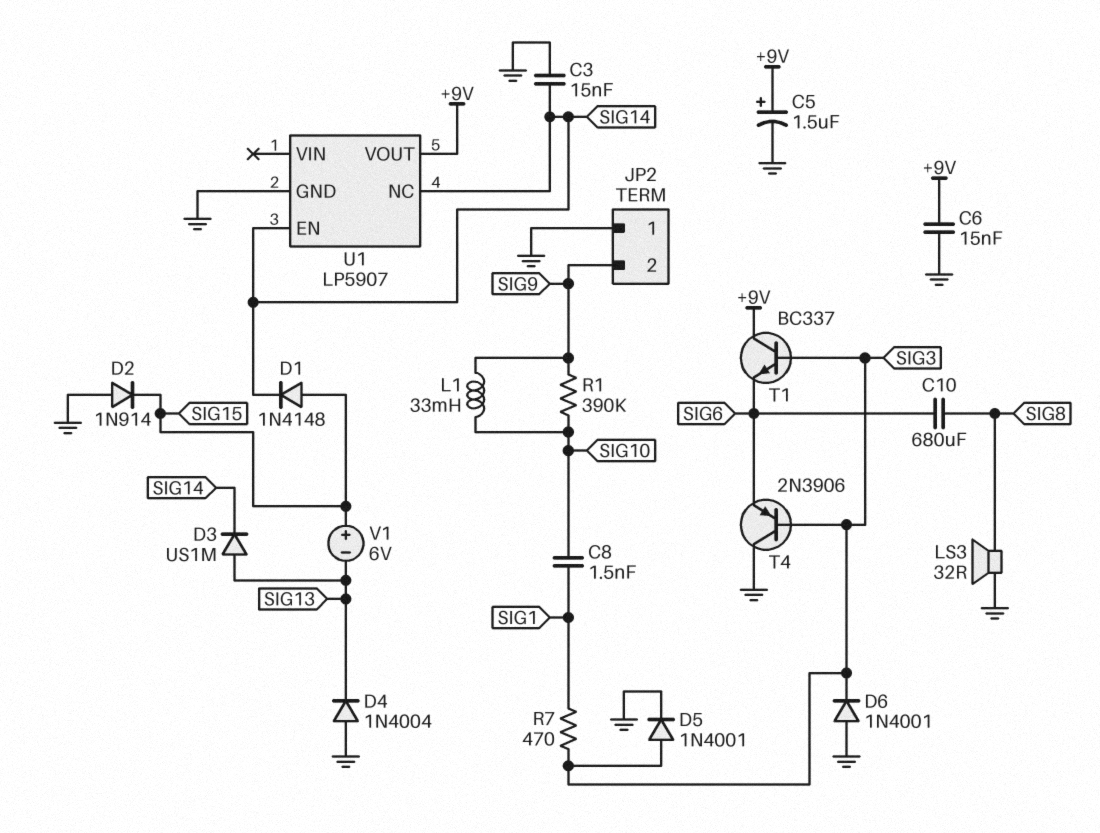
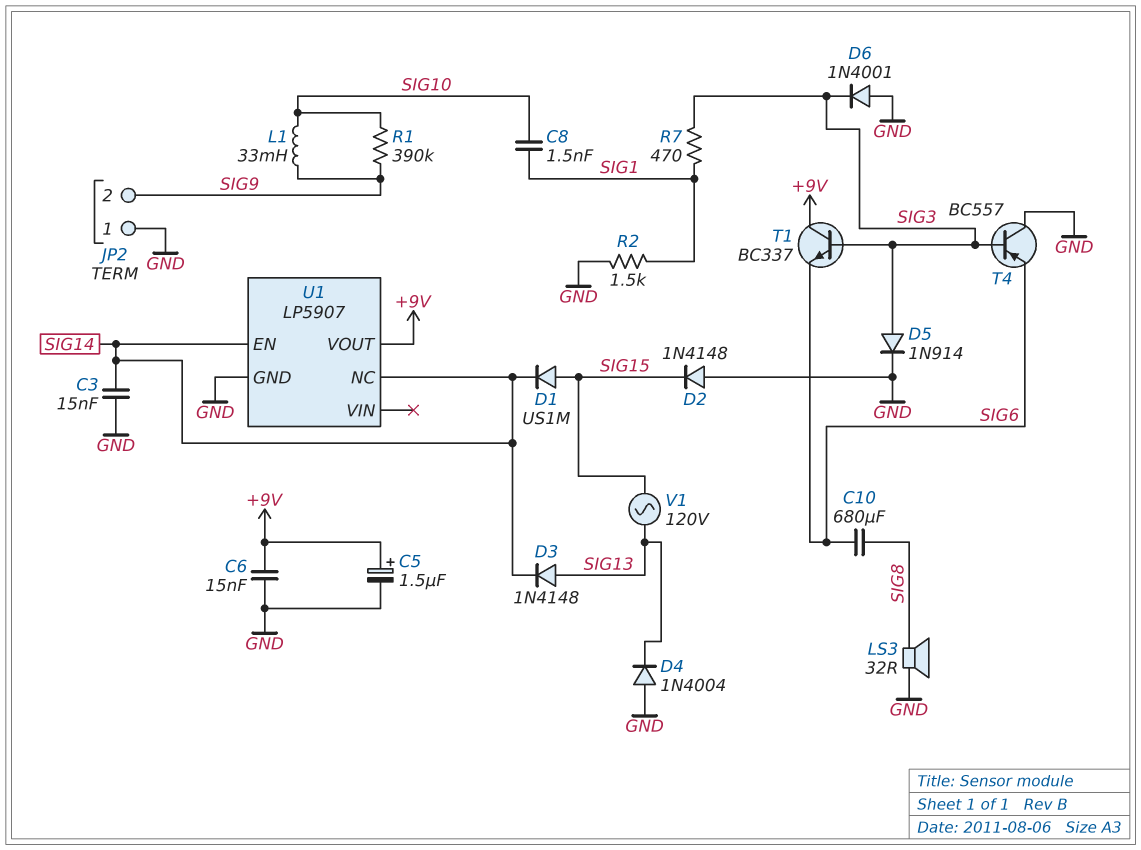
D1: diode 1N4148 (A SIG15, K SIG14) -> diode US1M (A SIG15, K SIG14)
D2: diode 1N914 (A GND, K SIG15) -> diode 1N4148 (A GND, K SIG15)
D3: diode US1M (A SIG13, K SIG14) -> diode 1N4148 (A SIG13, K SIG14)
D5: diode 1N4001 (A SIG3, K GND) -> diode 1N914 (A SIG3, K GND)
R2: none -> 1.5k (GND, SIG1)
T4: PNP 2N3906 (B SIG3, C GND, E SIG6) -> PNP BC557 (B SIG3, C GND, E SIG6)
V1: 6V (plus SIG15, minus SIG13) -> AC 120V (SIG13, SIG15)

